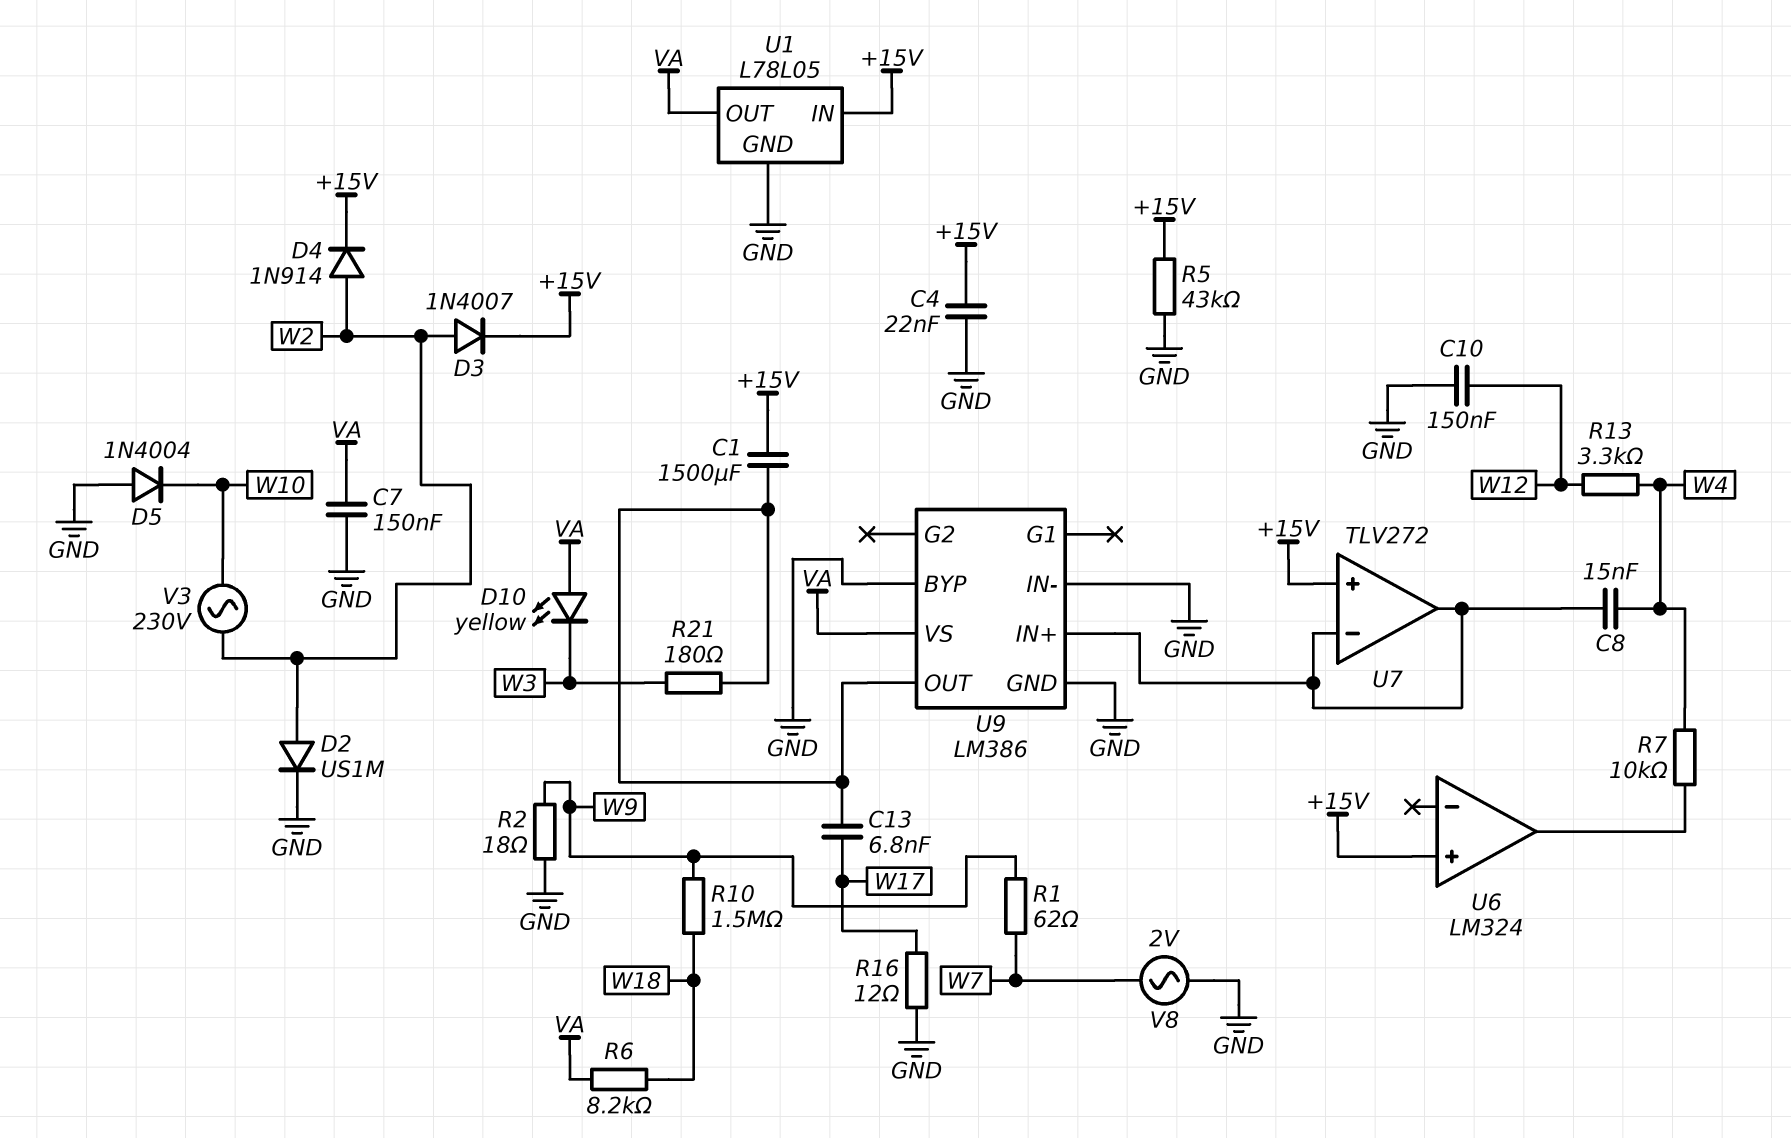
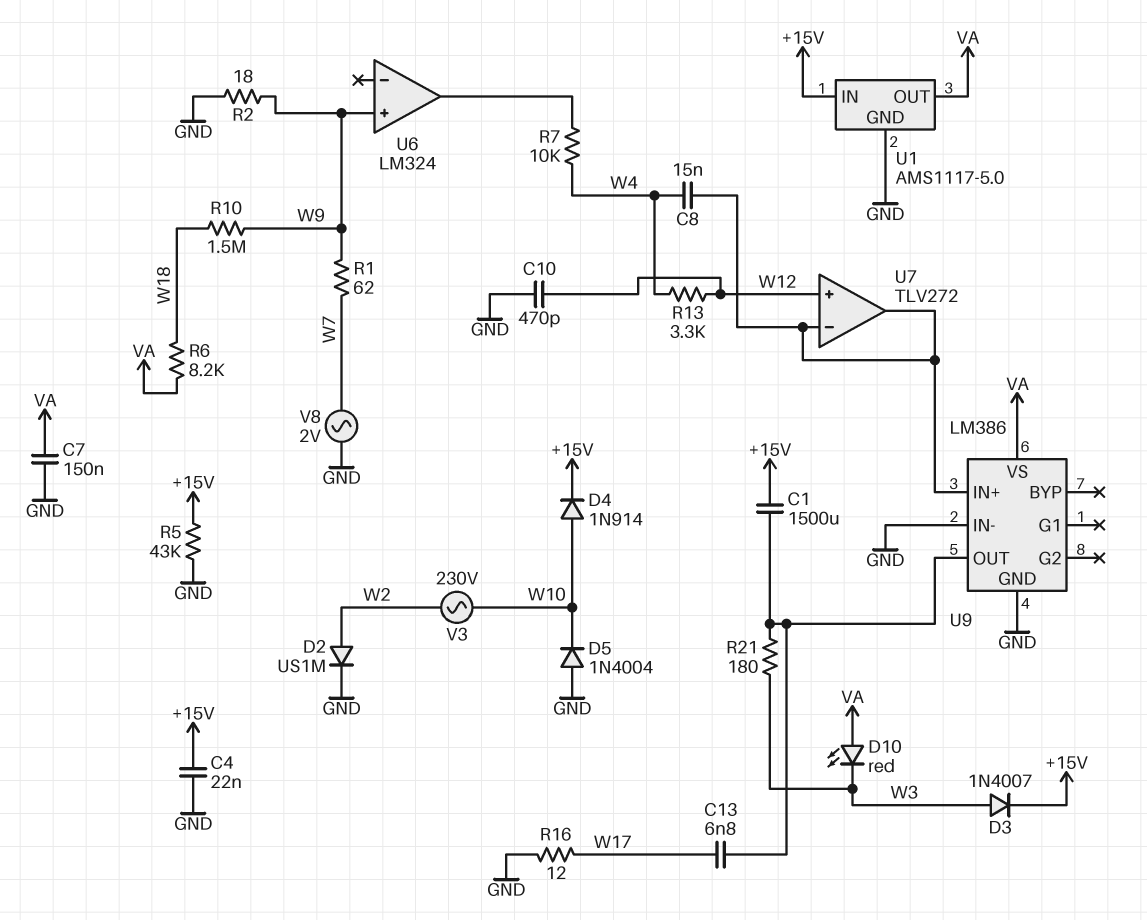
C10: 150nF (GND, W12) -> 470pF (GND, W12)
D3: diode 1N4007 (A W2, K +15V) -> diode 1N4007 (A W3, K +15V)
D4: diode 1N914 (A W2, K +15V) -> diode 1N914 (A W10, K +15V)
D10: LED yellow (A VA, K W3) -> LED red (A VA, K W3)
U1: L78L05 -> AMS1117-5.0
U6 pin in+: +15V -> W9
U7 pin in+: +15V -> W12
U9 pin BYP: GND -> none

